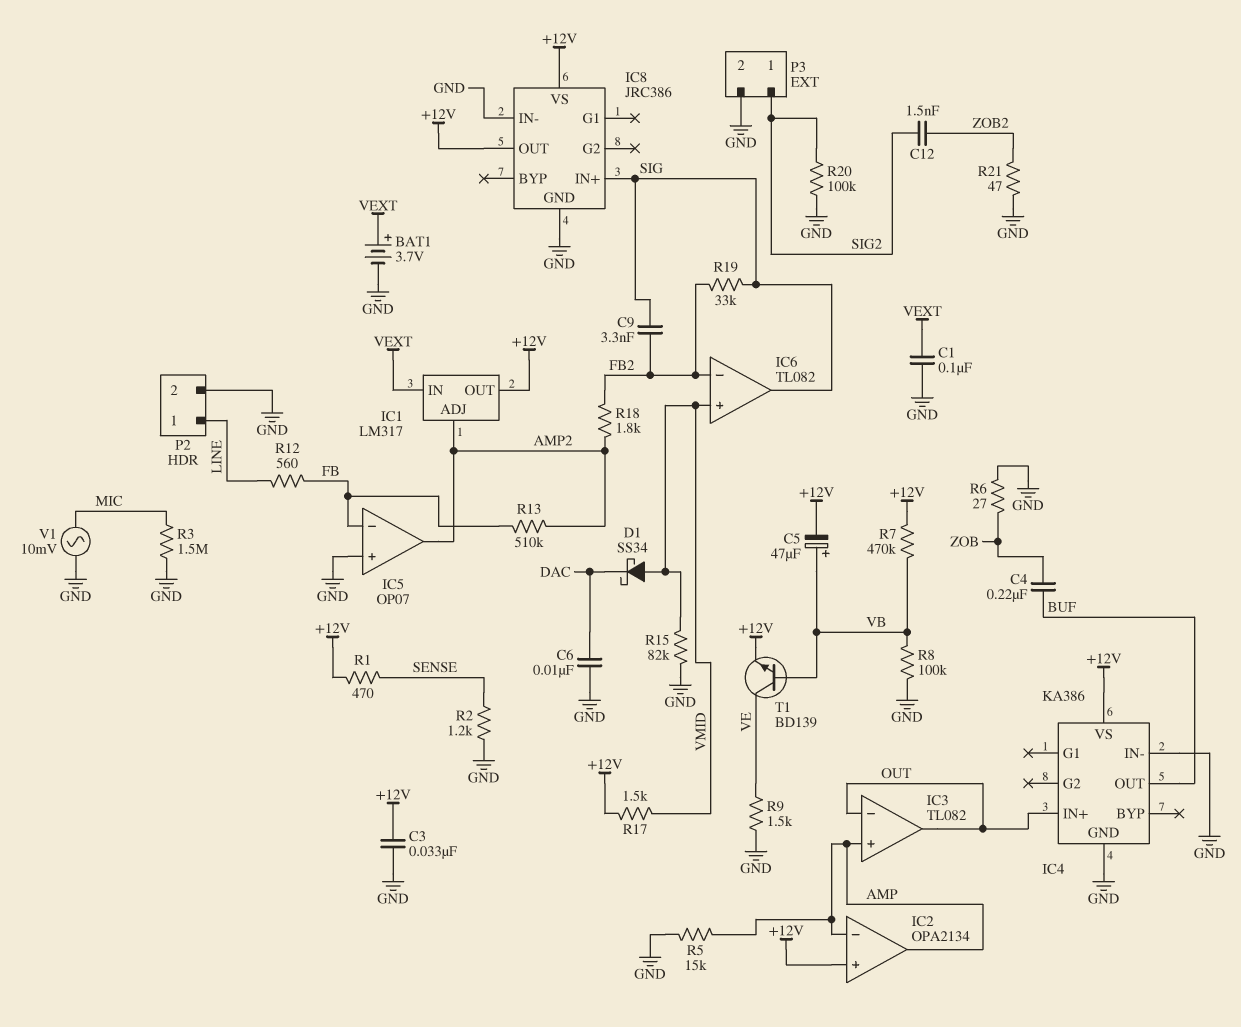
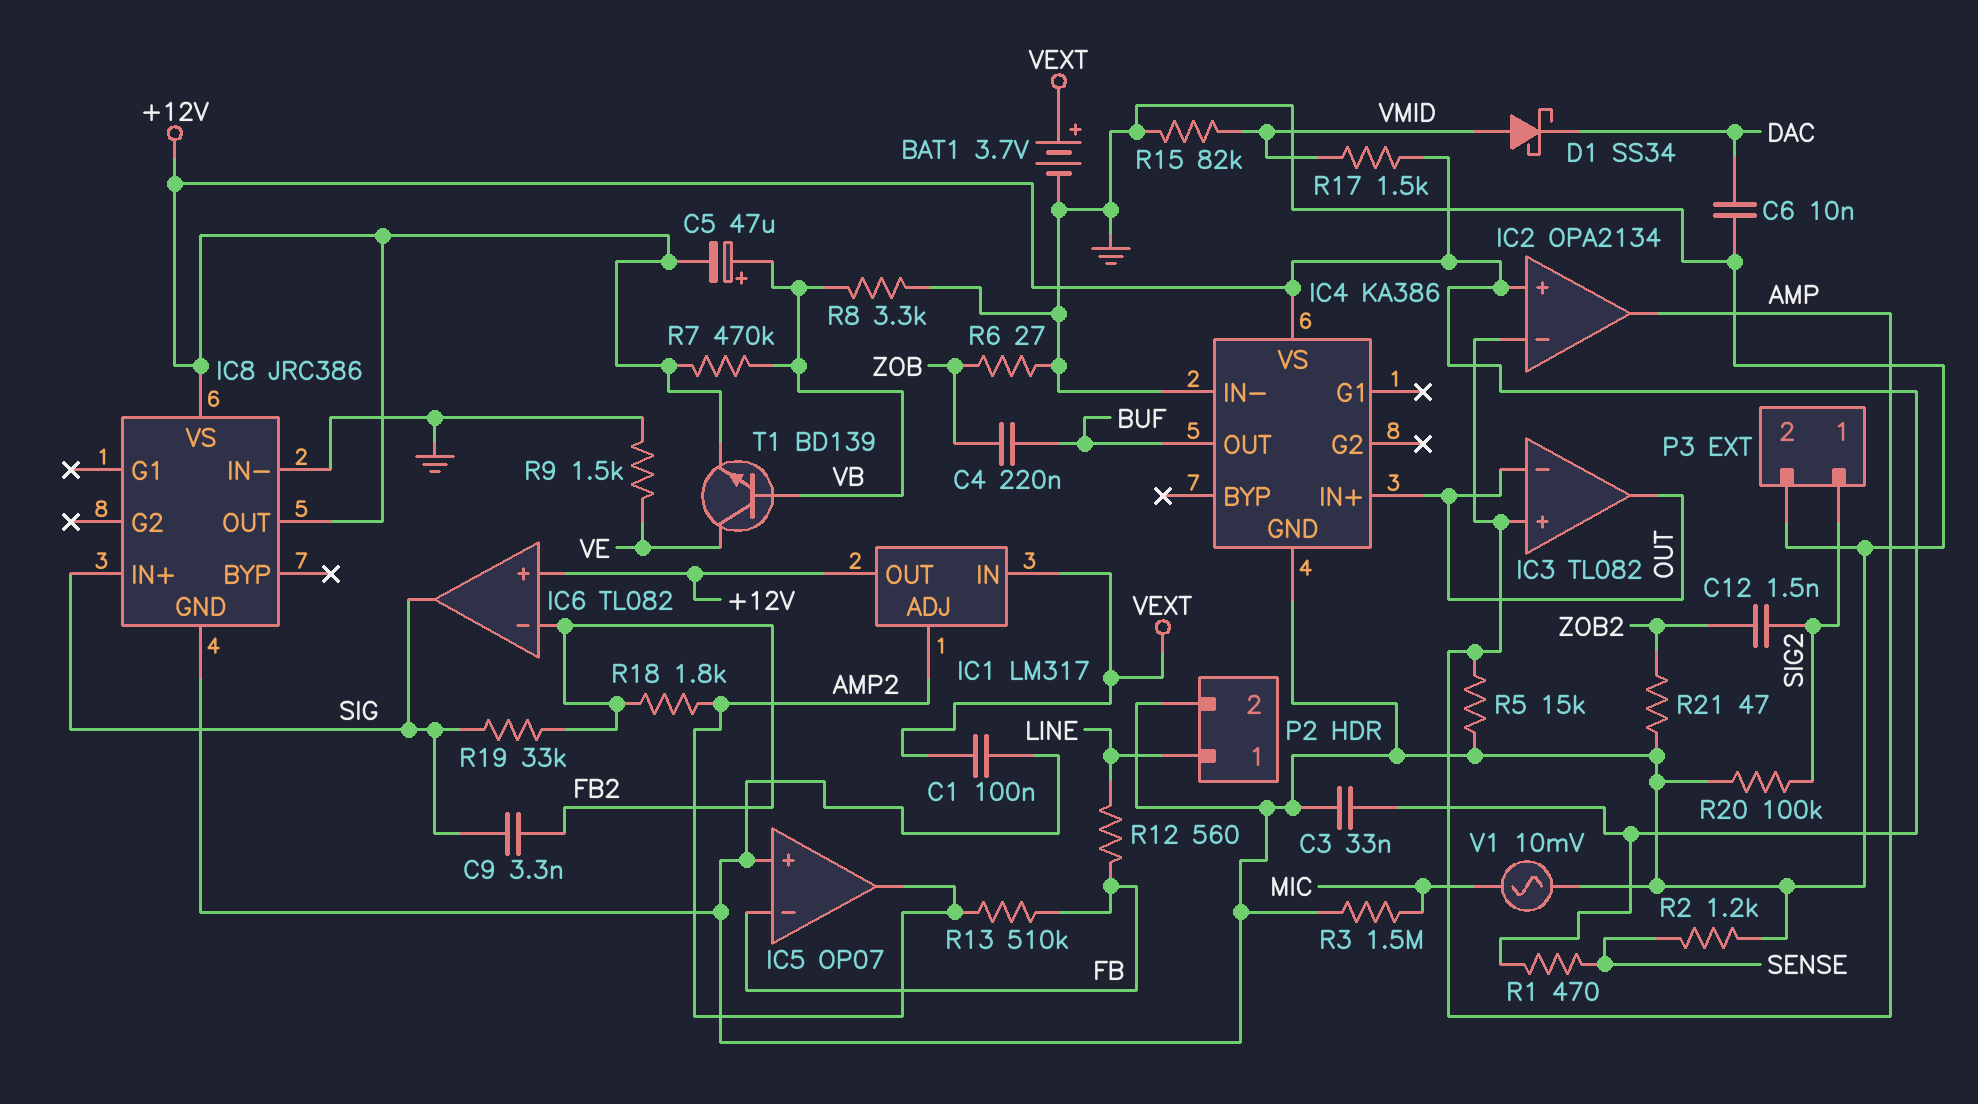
IC6 pin in+: VMID -> +12V
R8: 100k (GND, VB) -> 3.3k (GND, VB)

